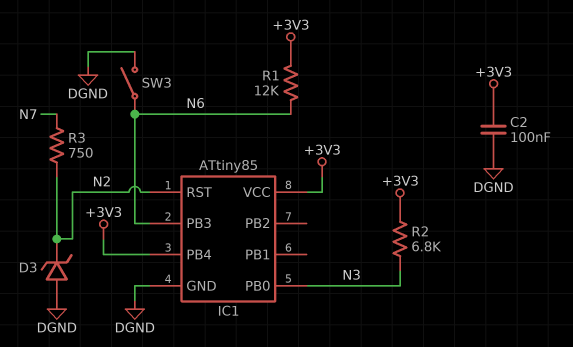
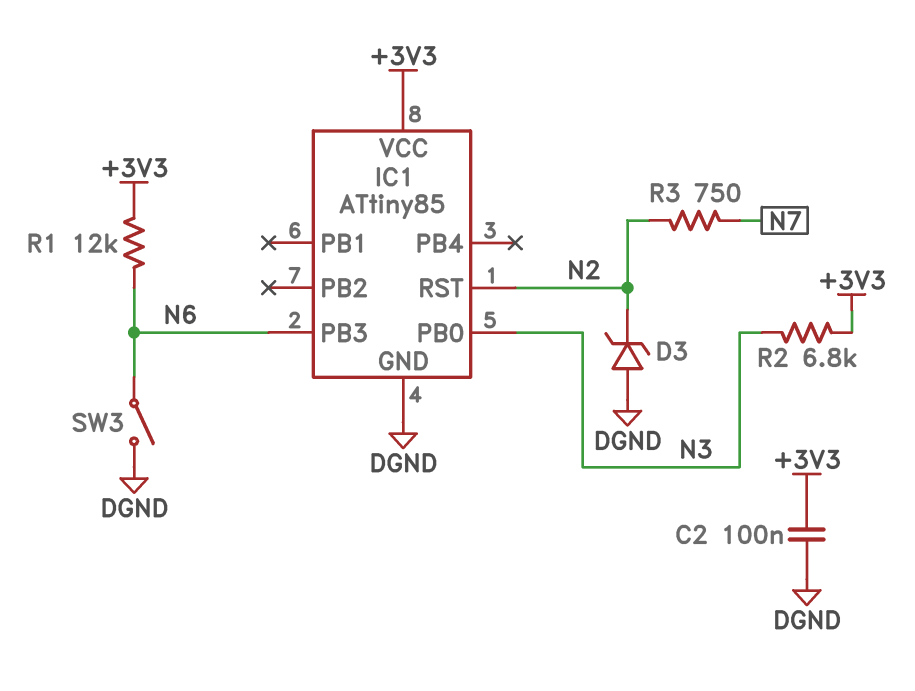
IC1 pin PB4: +3V3 -> none

